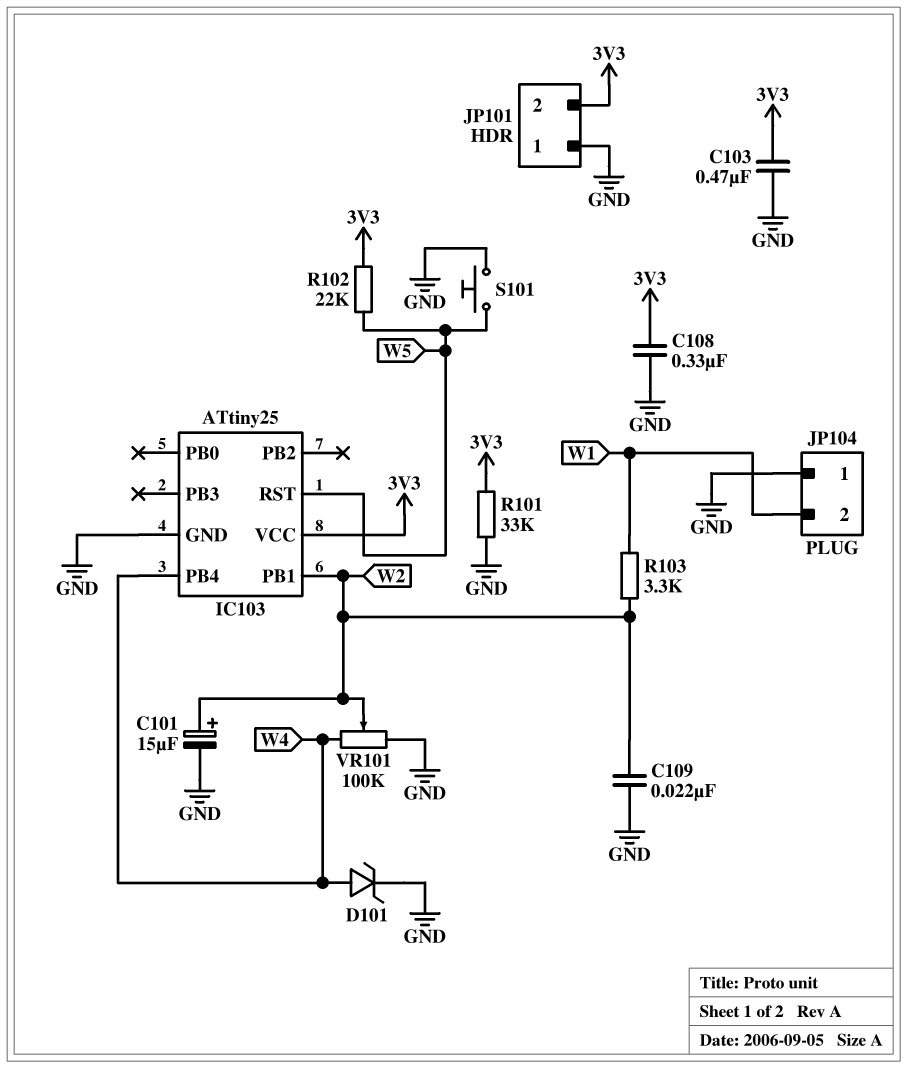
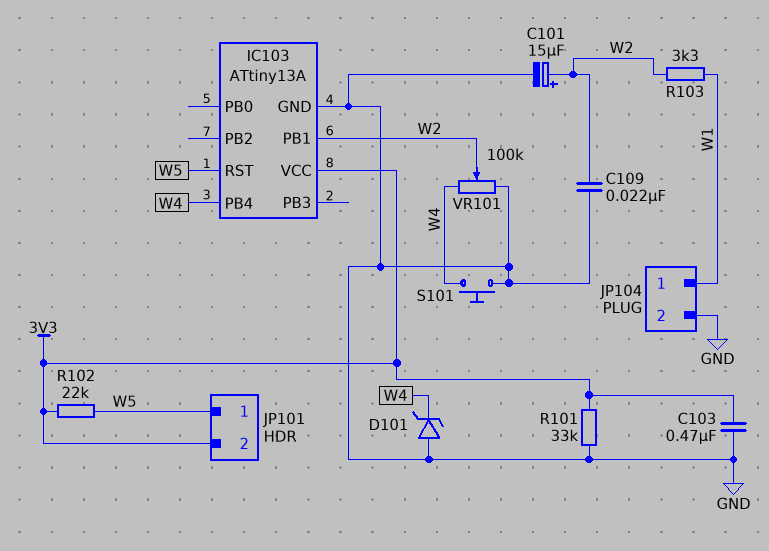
C108: 330nF (3V3, GND) -> none
D101: zener (A W4, K GND) -> zener (A GND, K W4)
IC103: ATtiny25 -> ATtiny13A
JP101 pin 1: GND -> W5
JP104 pin 1: GND -> W1
JP104 pin 2: W1 -> GND
S101: button (GND, W5) -> button (GND, W4)

